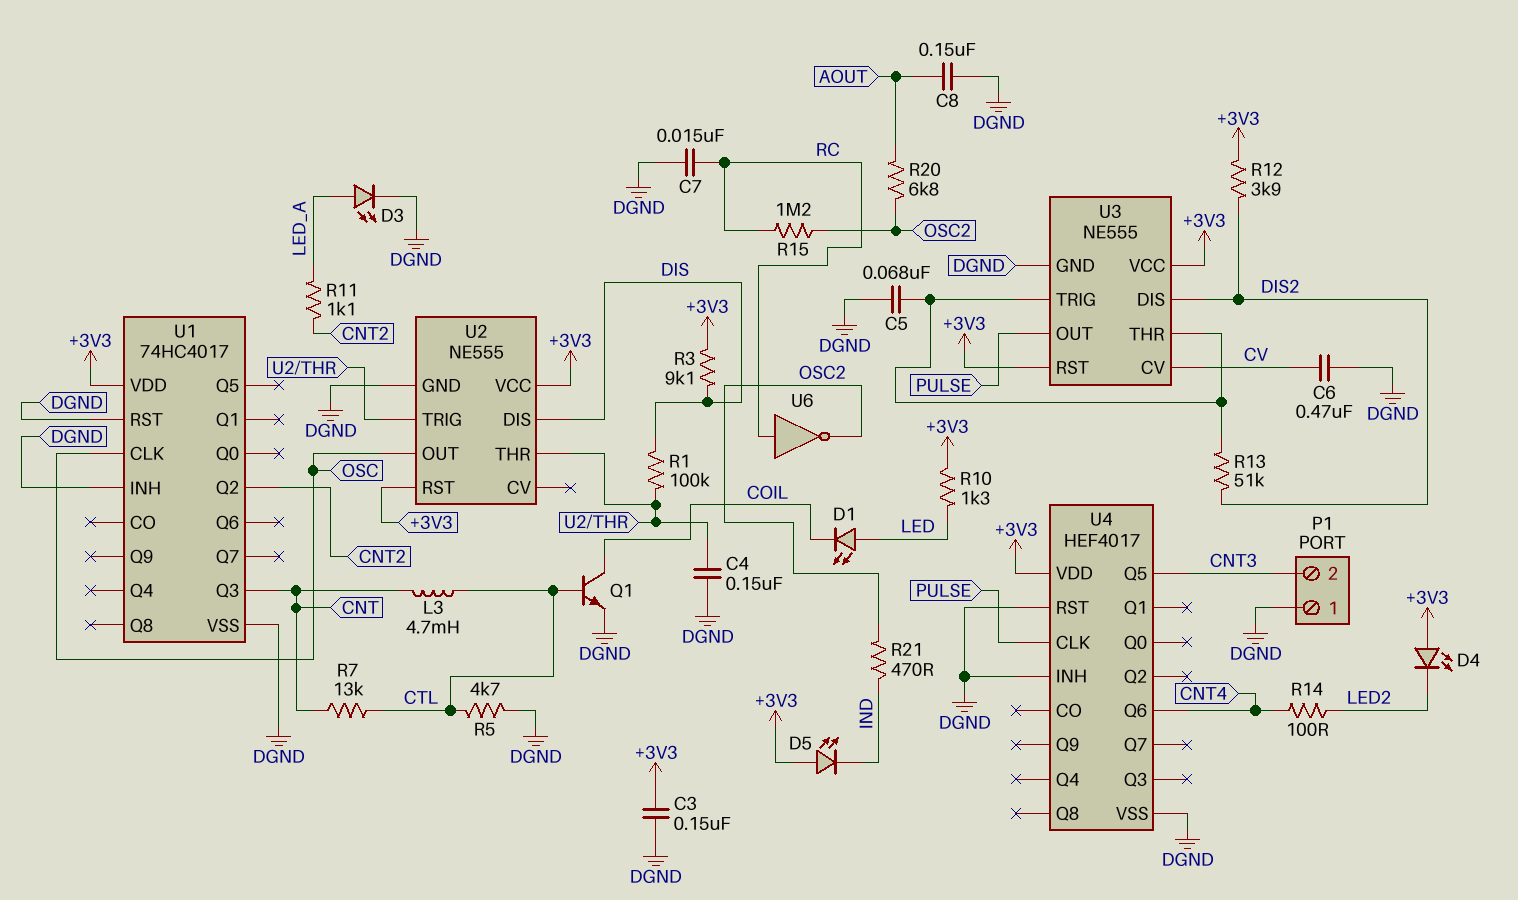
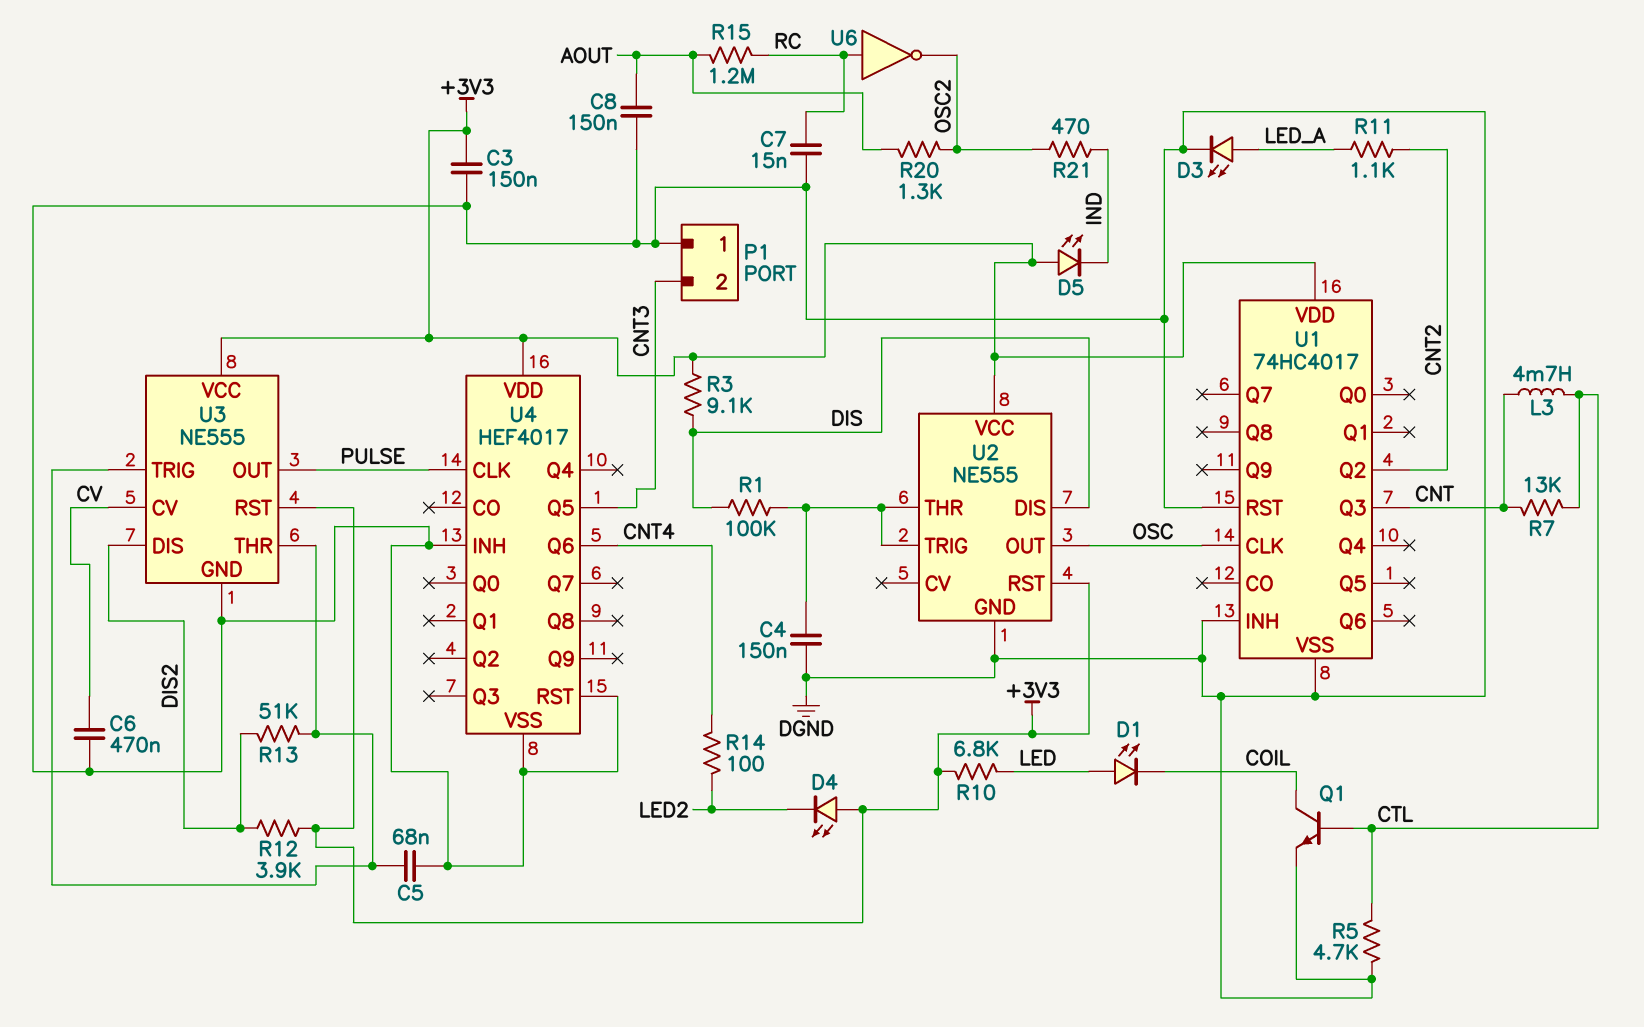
R10: 1.3k (+3V3, LED) -> 6.8k (+3V3, LED)
R15: 1.2M (OSC2, RC) -> 1.2M (AOUT, RC)
R20: 6.8k (AOUT, OSC2) -> 1.3k (AOUT, OSC2)

